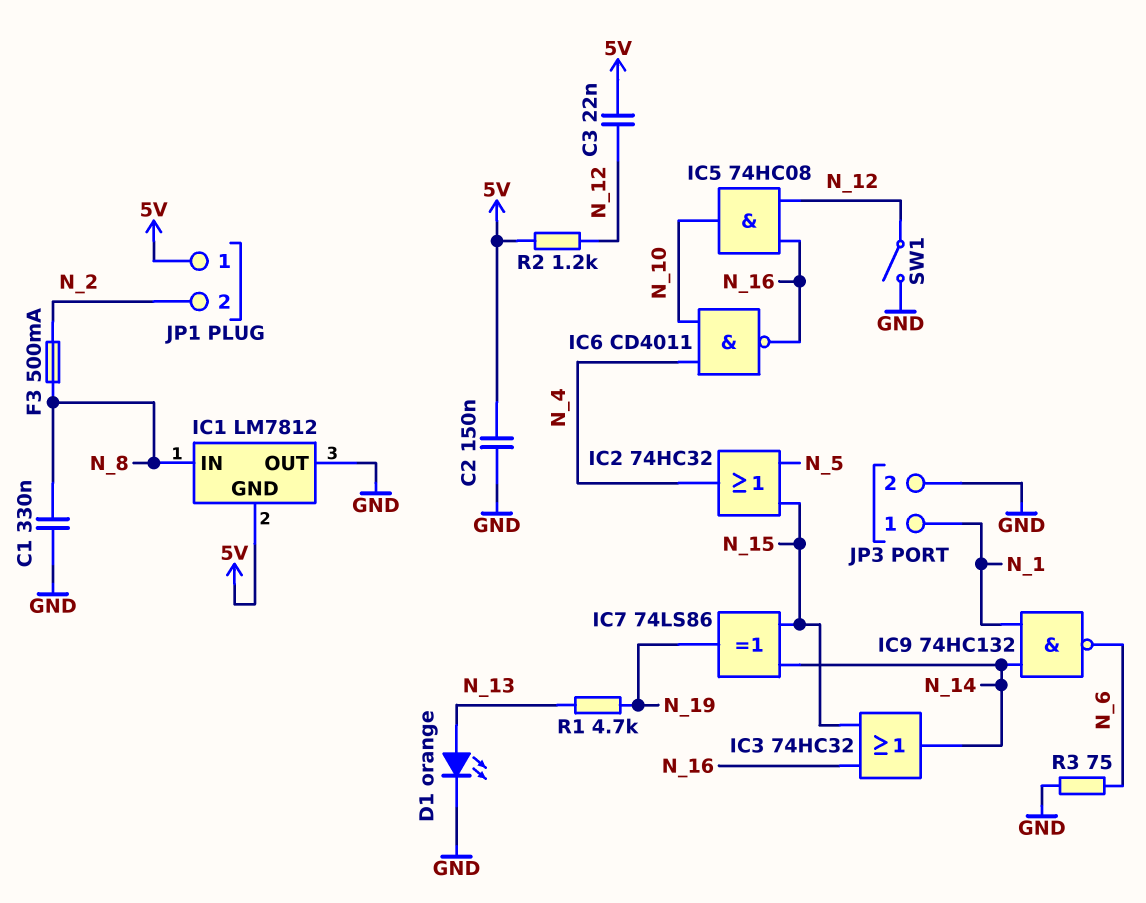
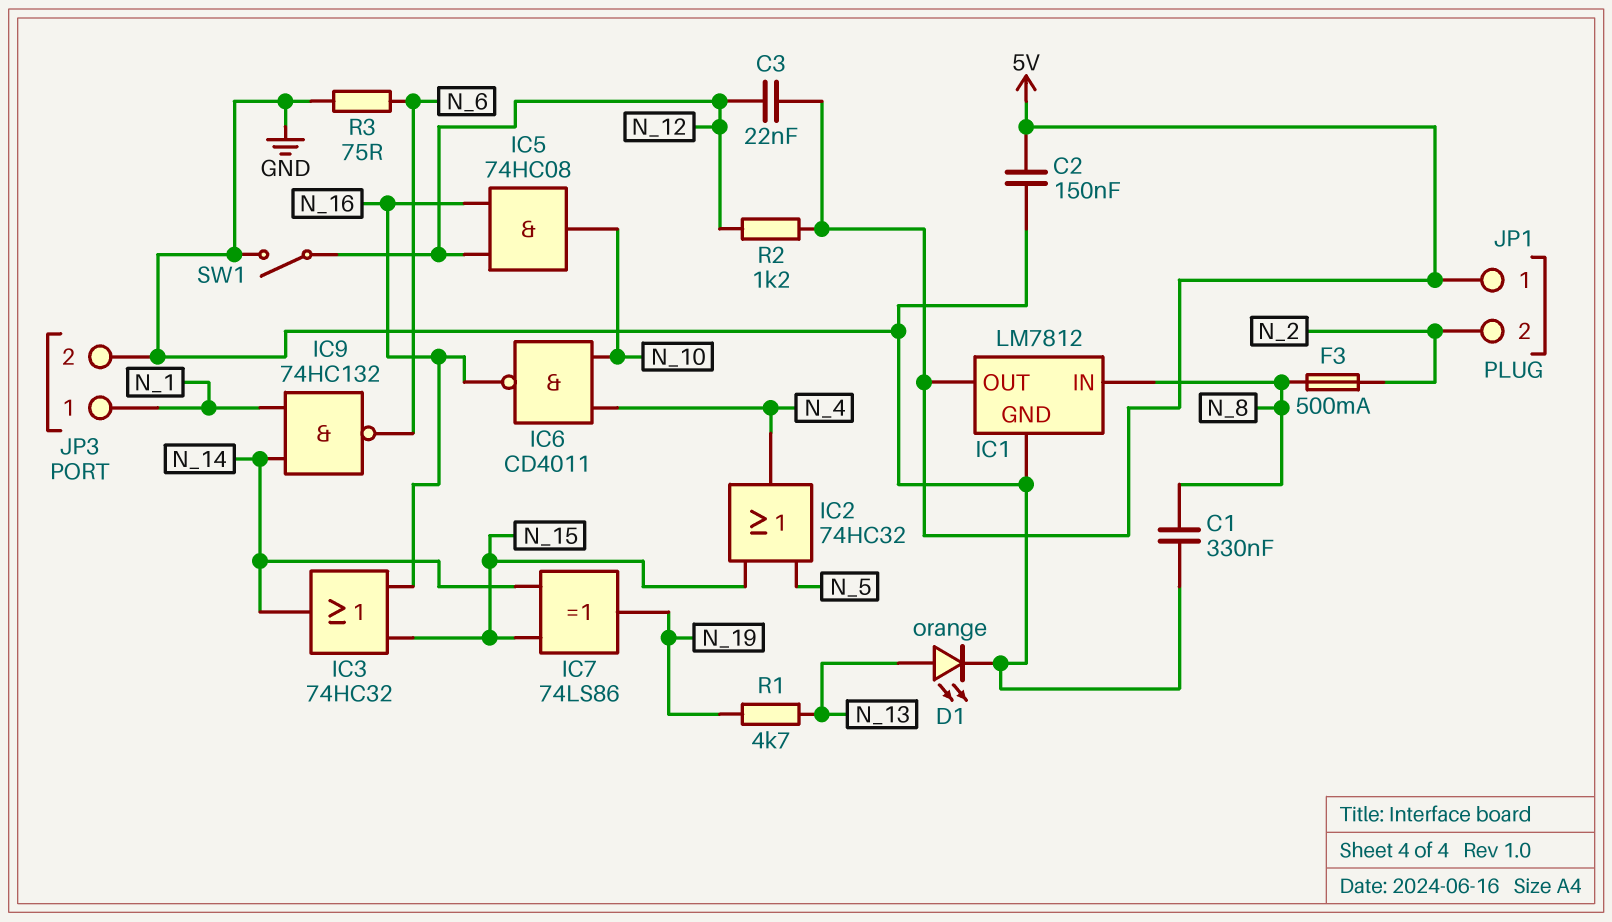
IC1 pin GND: 5V -> GND
IC1 pin OUT: GND -> 5V

